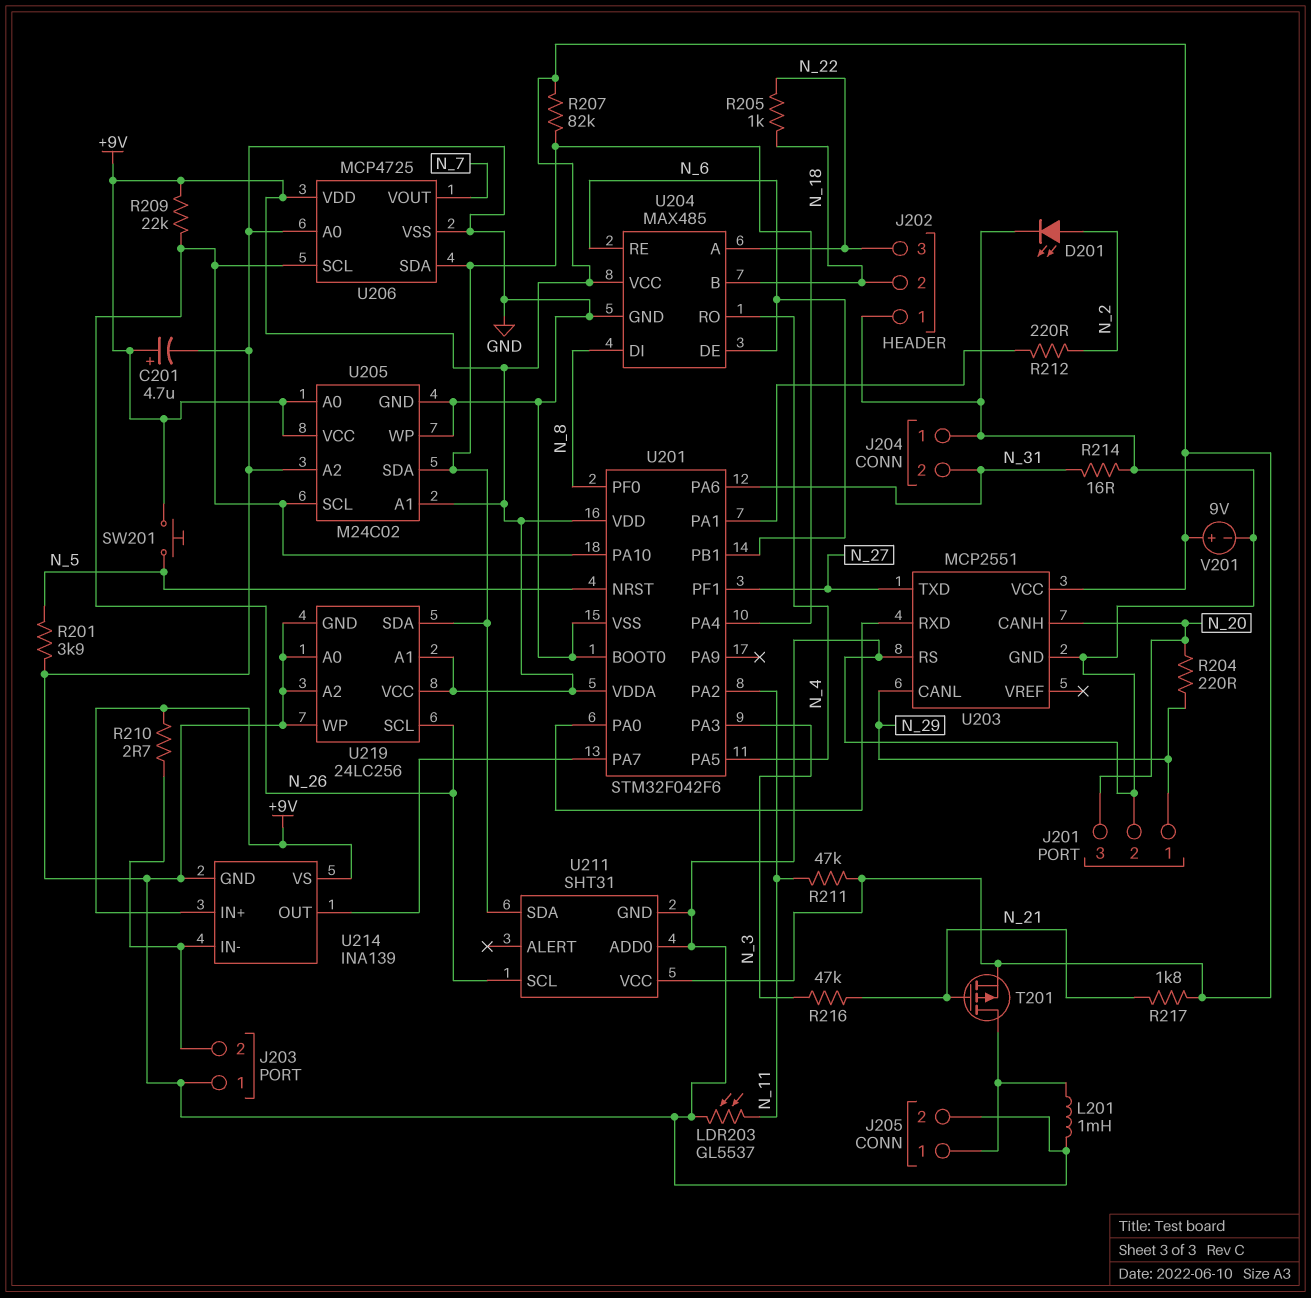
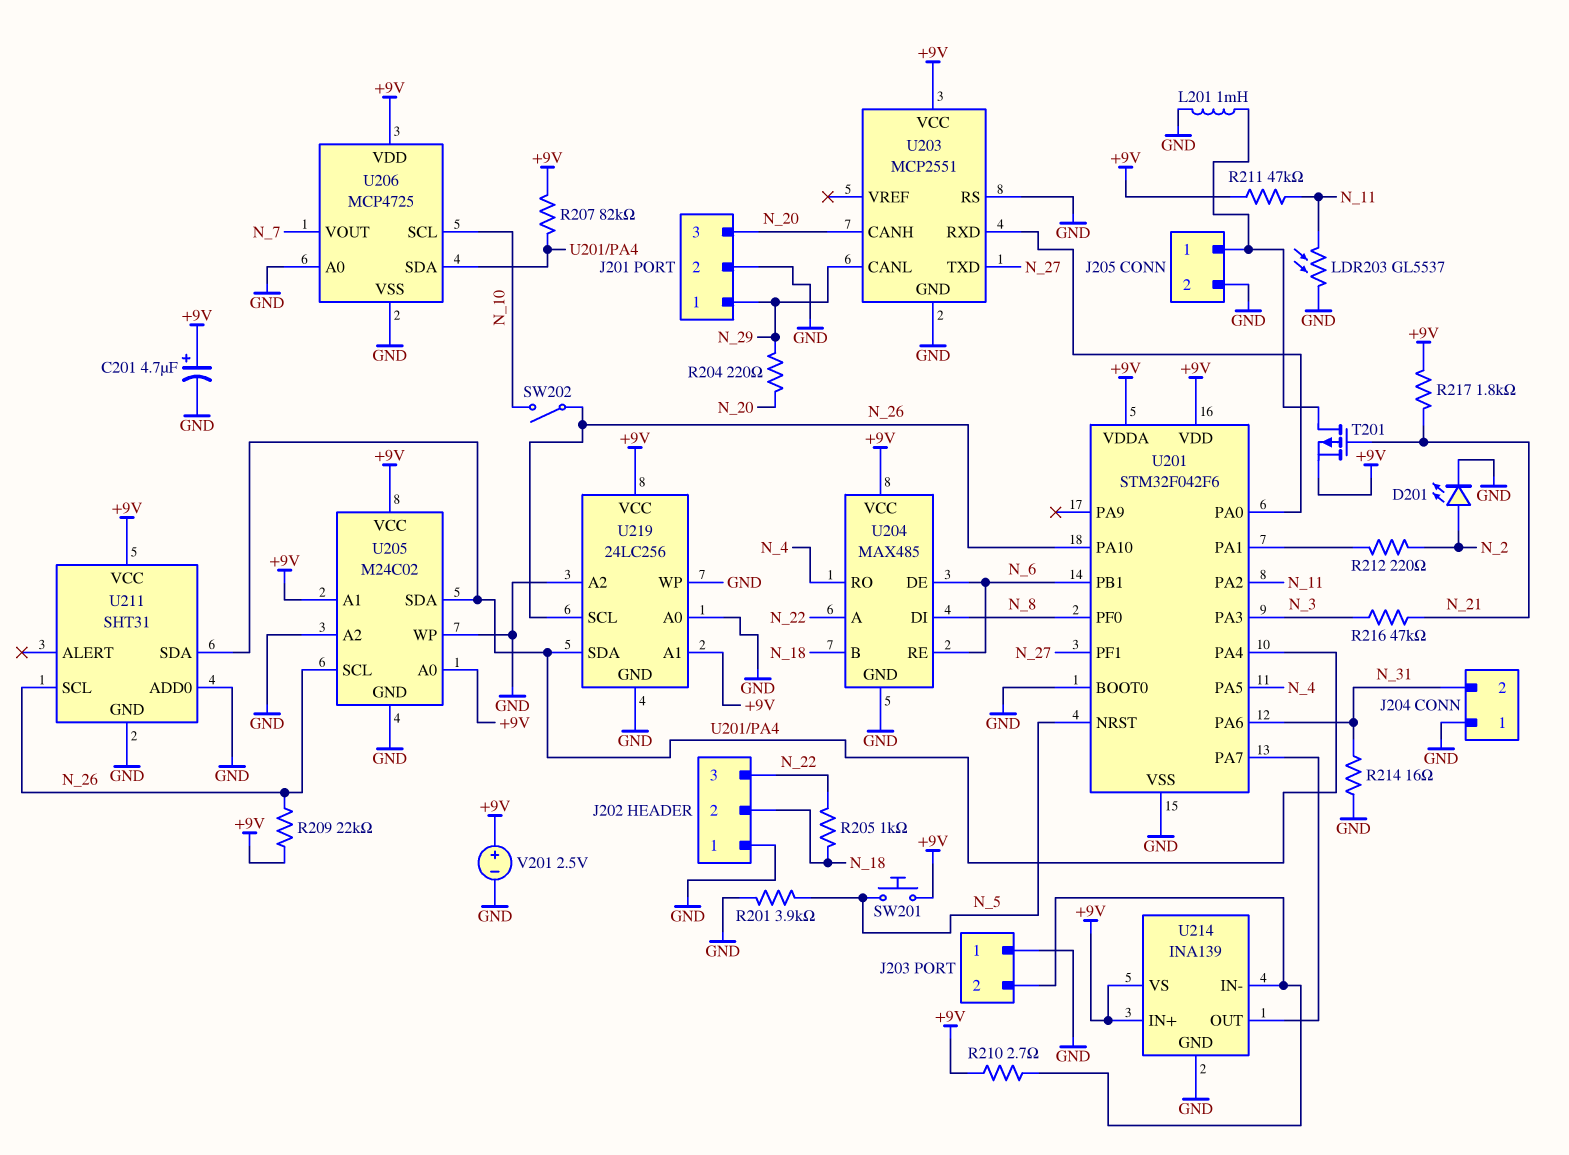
SW202: none -> switch (N_10, N_26)
U206 pin SCL: N_26 -> N_10
V201: 9V (plus +9V, minus GND) -> 2.5V (plus +9V, minus GND)

